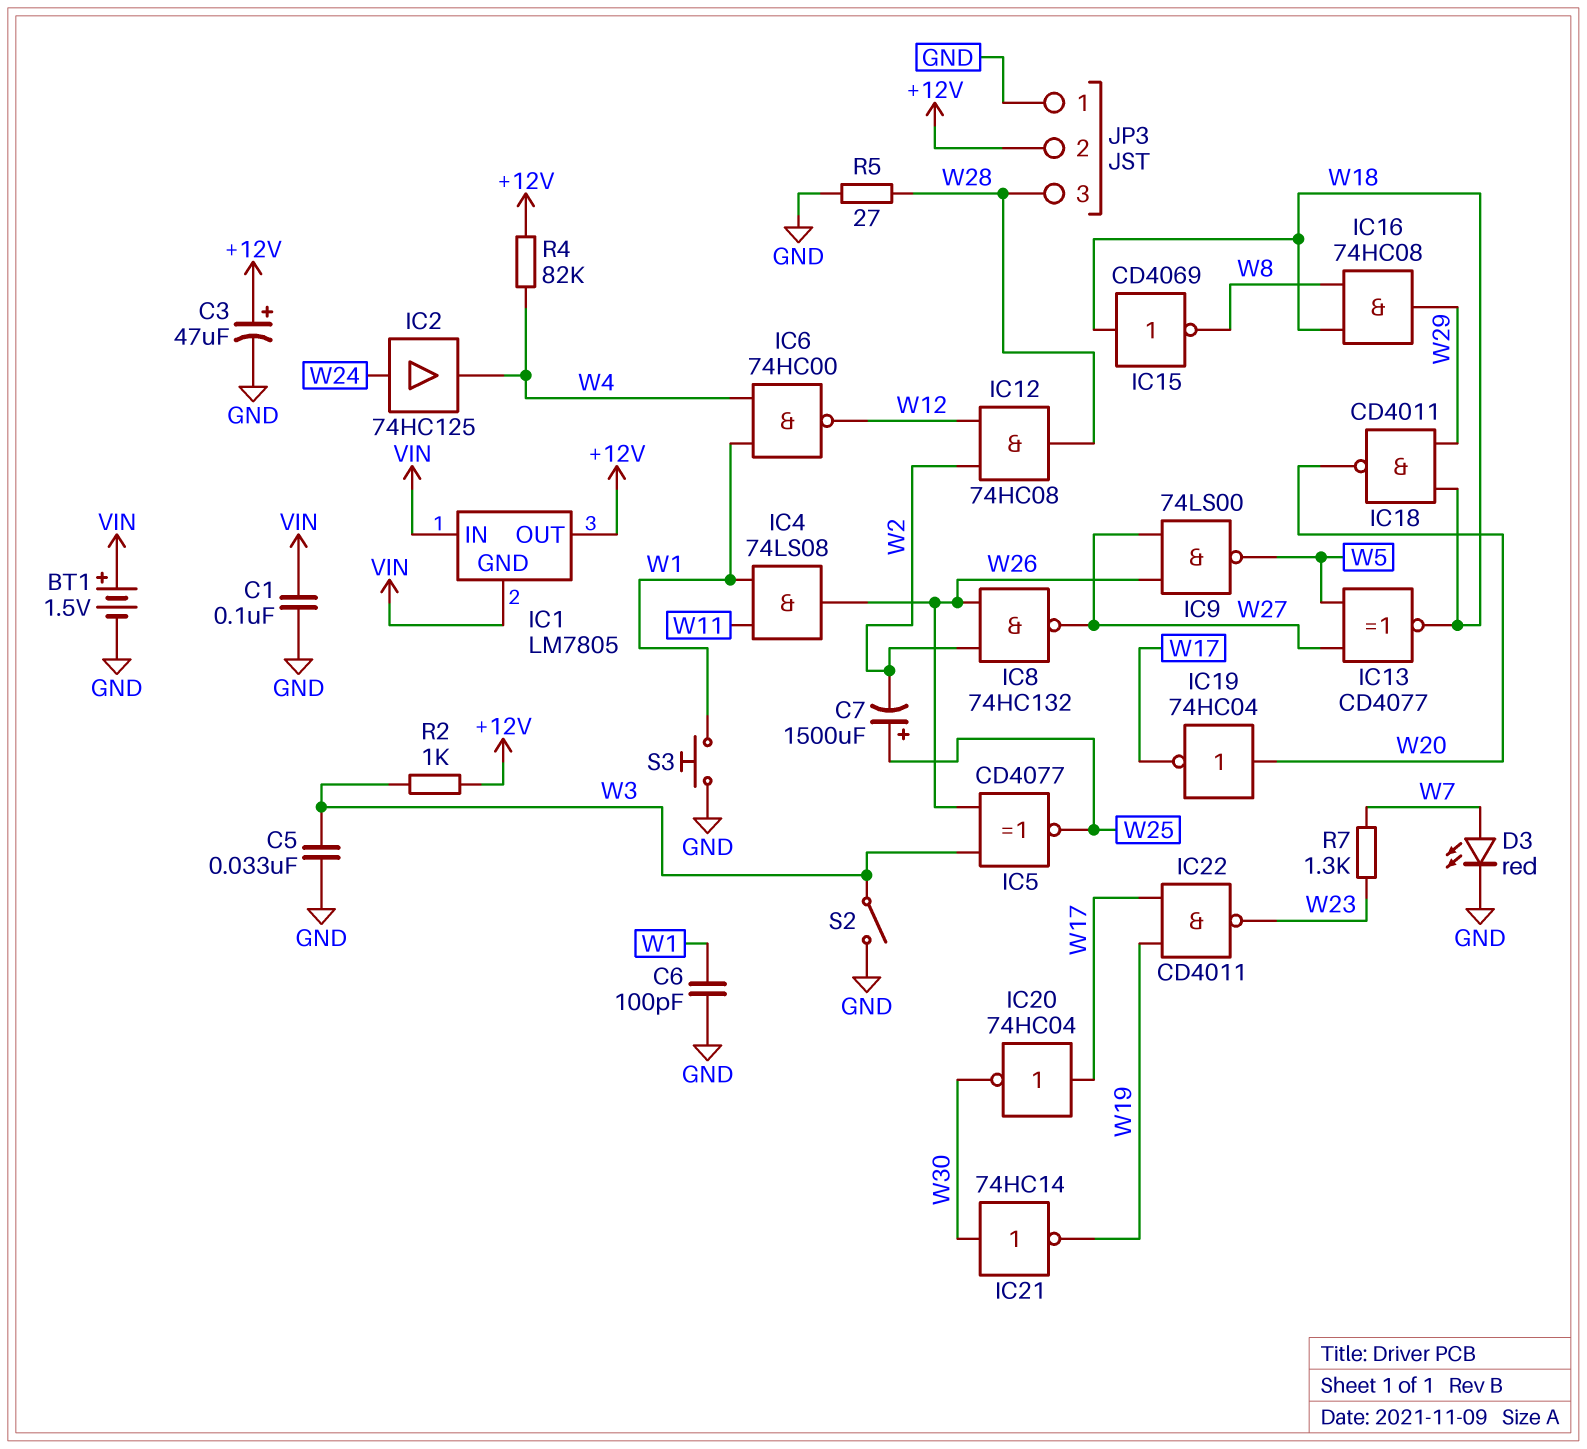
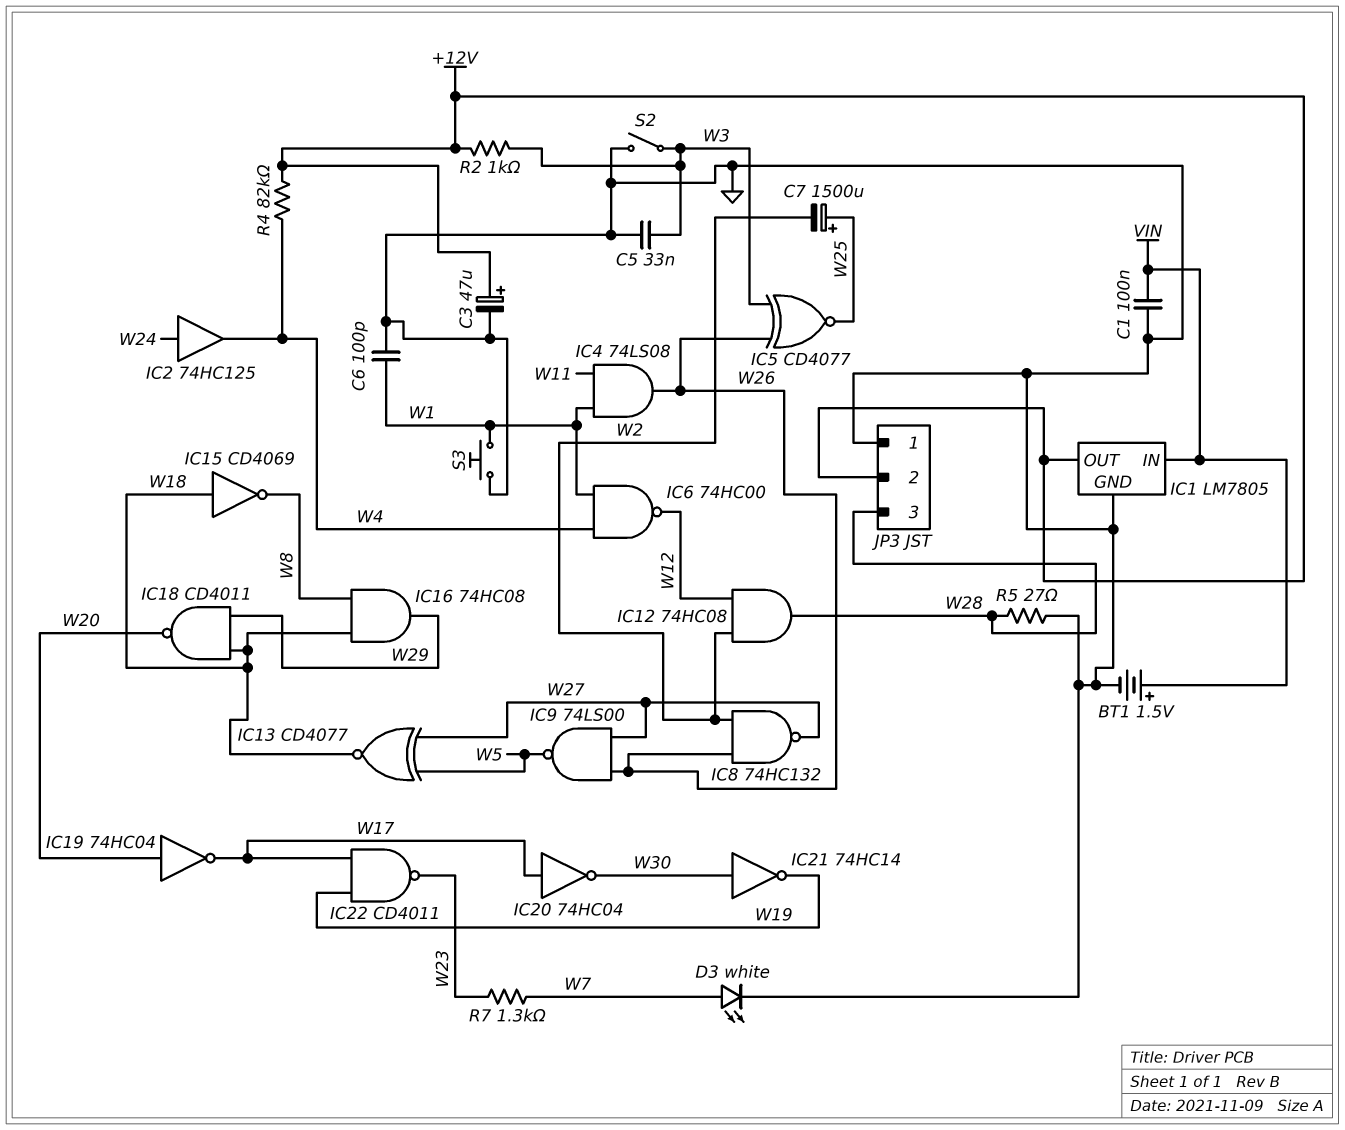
D3: LED red (A W7, K GND) -> LED white (A W7, K GND)
IC1 pin GND: VIN -> GND

